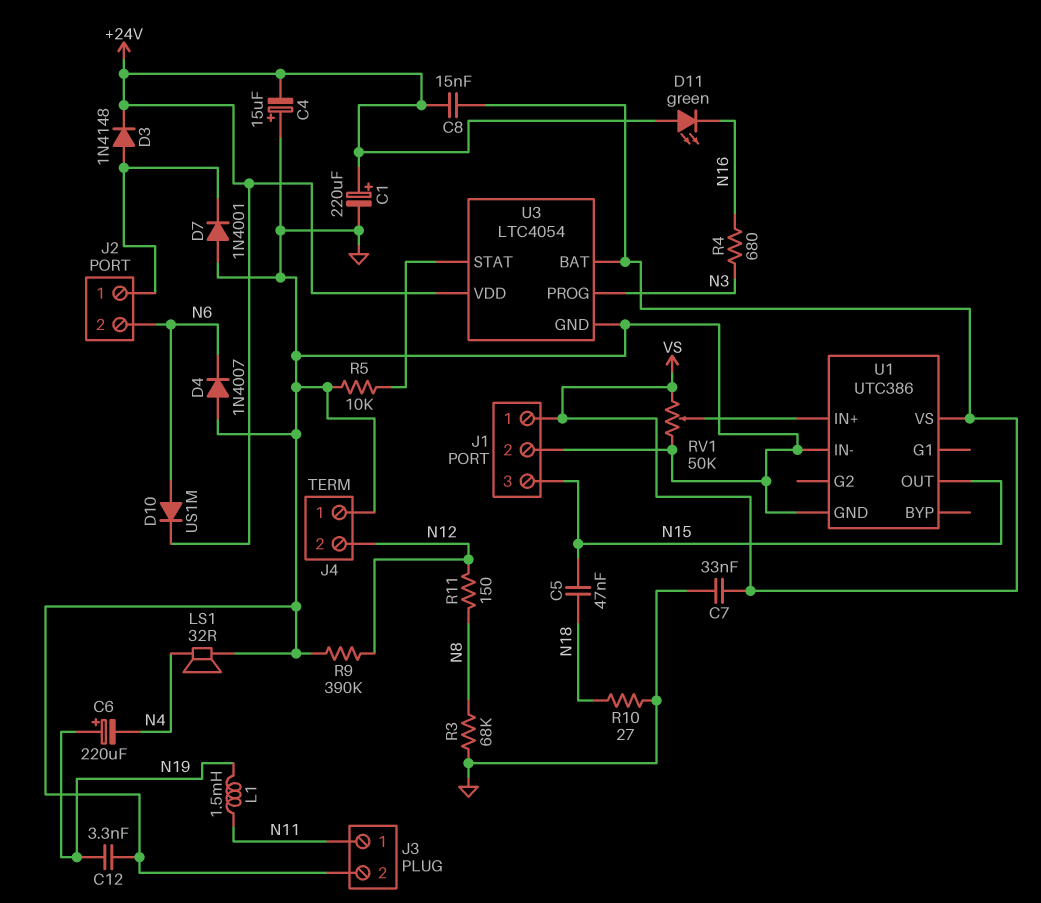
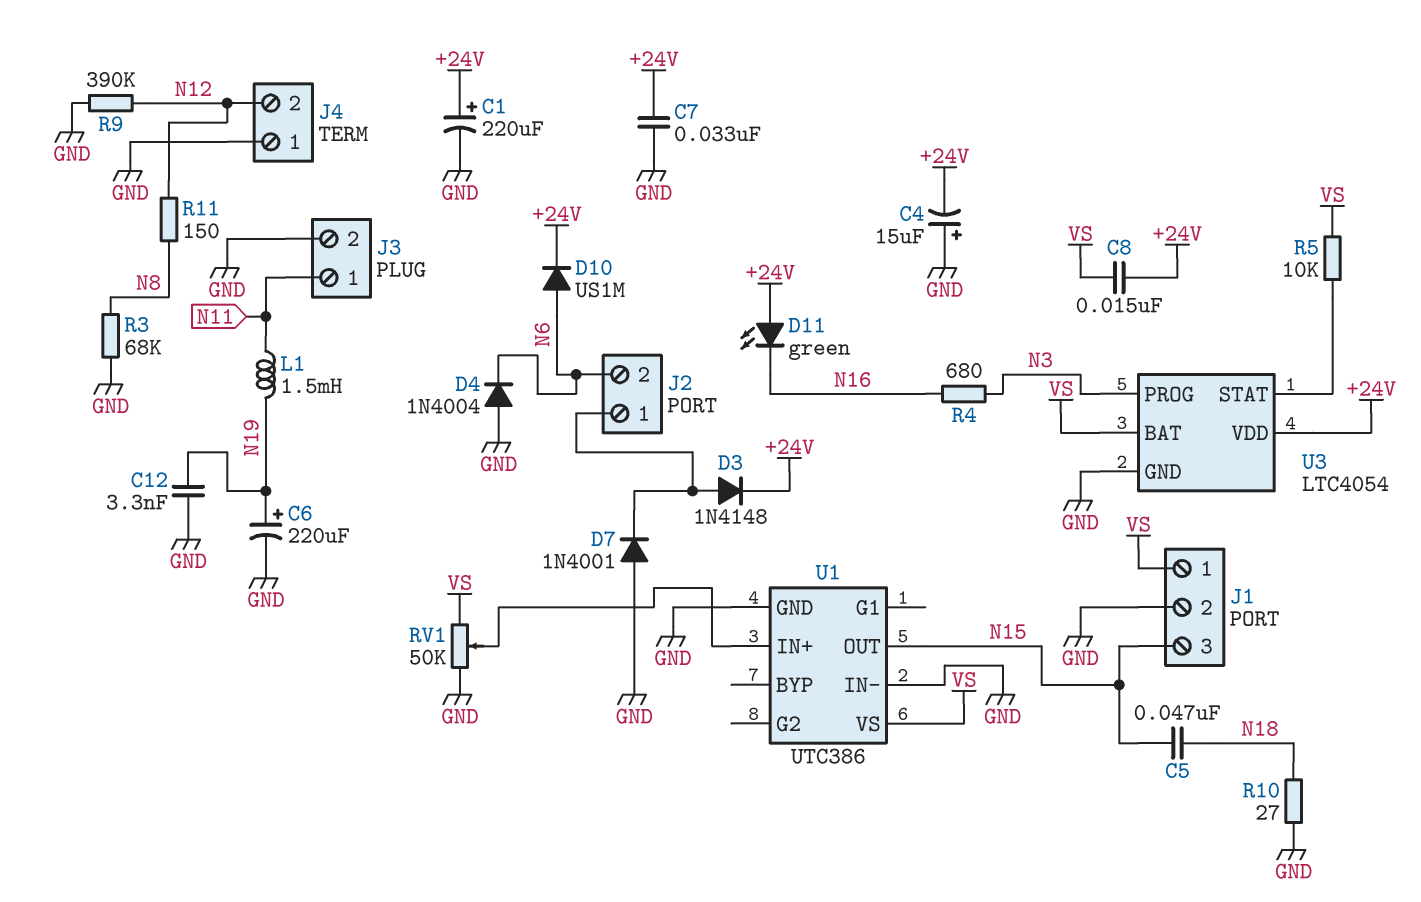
C6: 220uF (plus N19, minus N4) -> 220uF (plus N19, minus GND)
C7: 33nF (GND, VS) -> 33nF (+24V, GND)
D4: diode 1N4007 (A GND, K N6) -> diode 1N4004 (A GND, K N6)
LS1: speaker 32R (GND, N4) -> none
R5: 10k (GND, U3/STAT) -> 10k (U3/STAT, VS)

